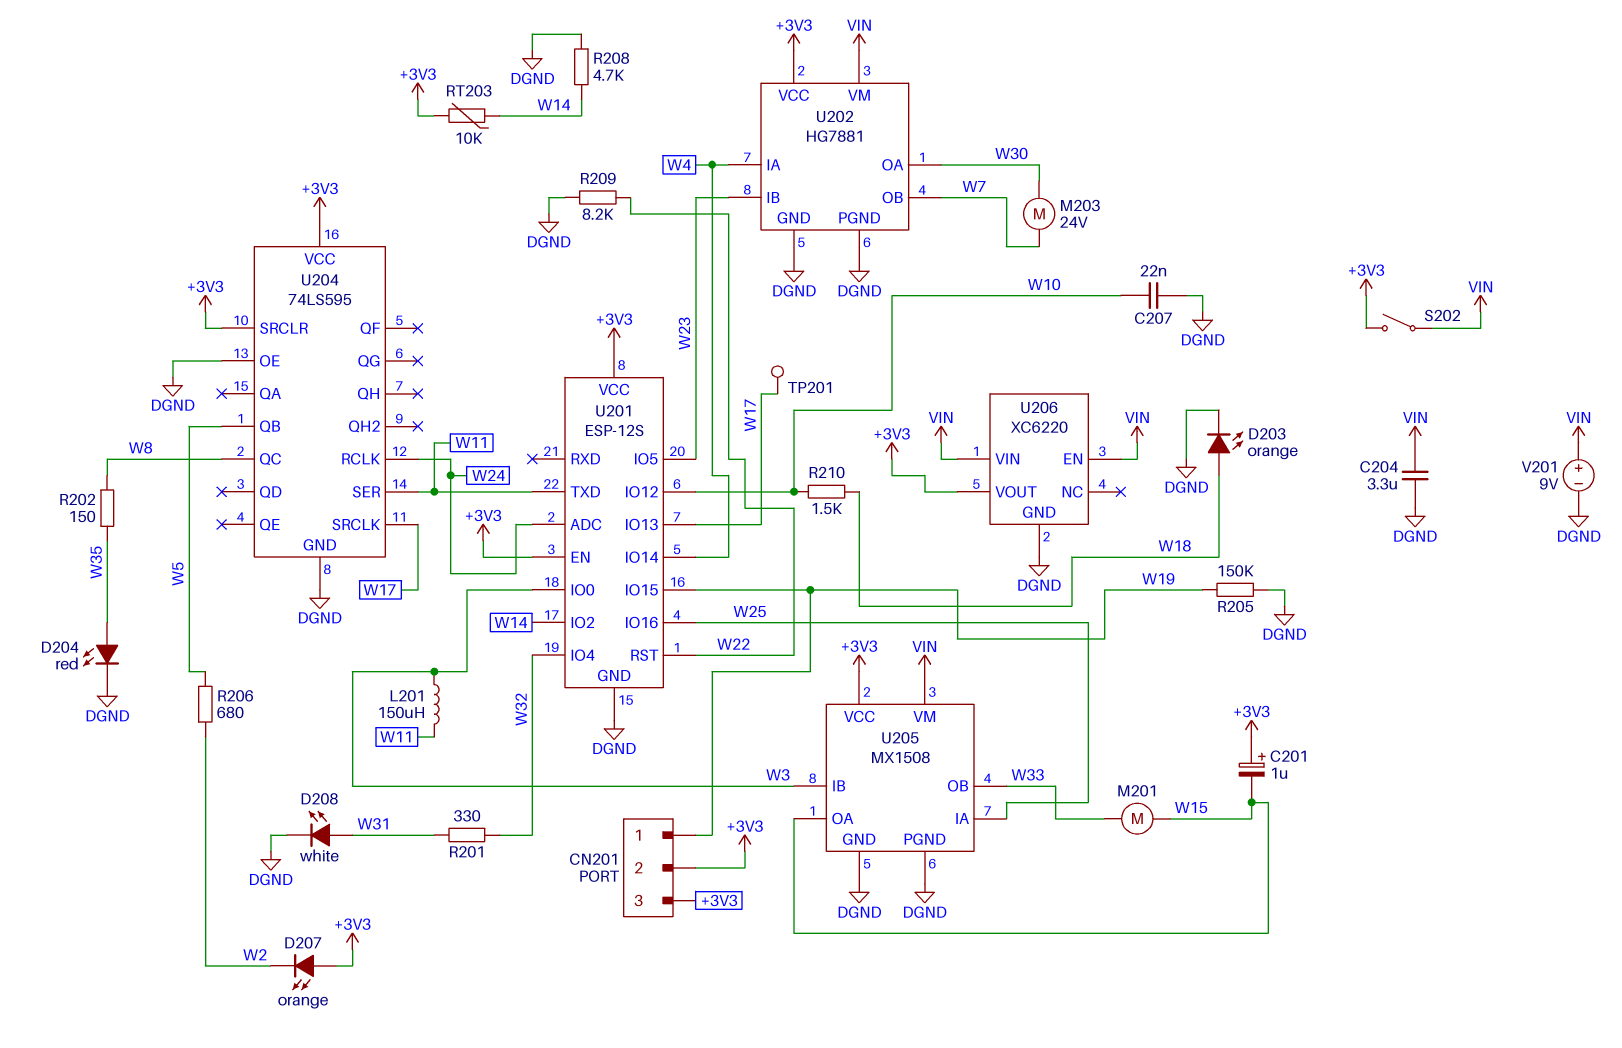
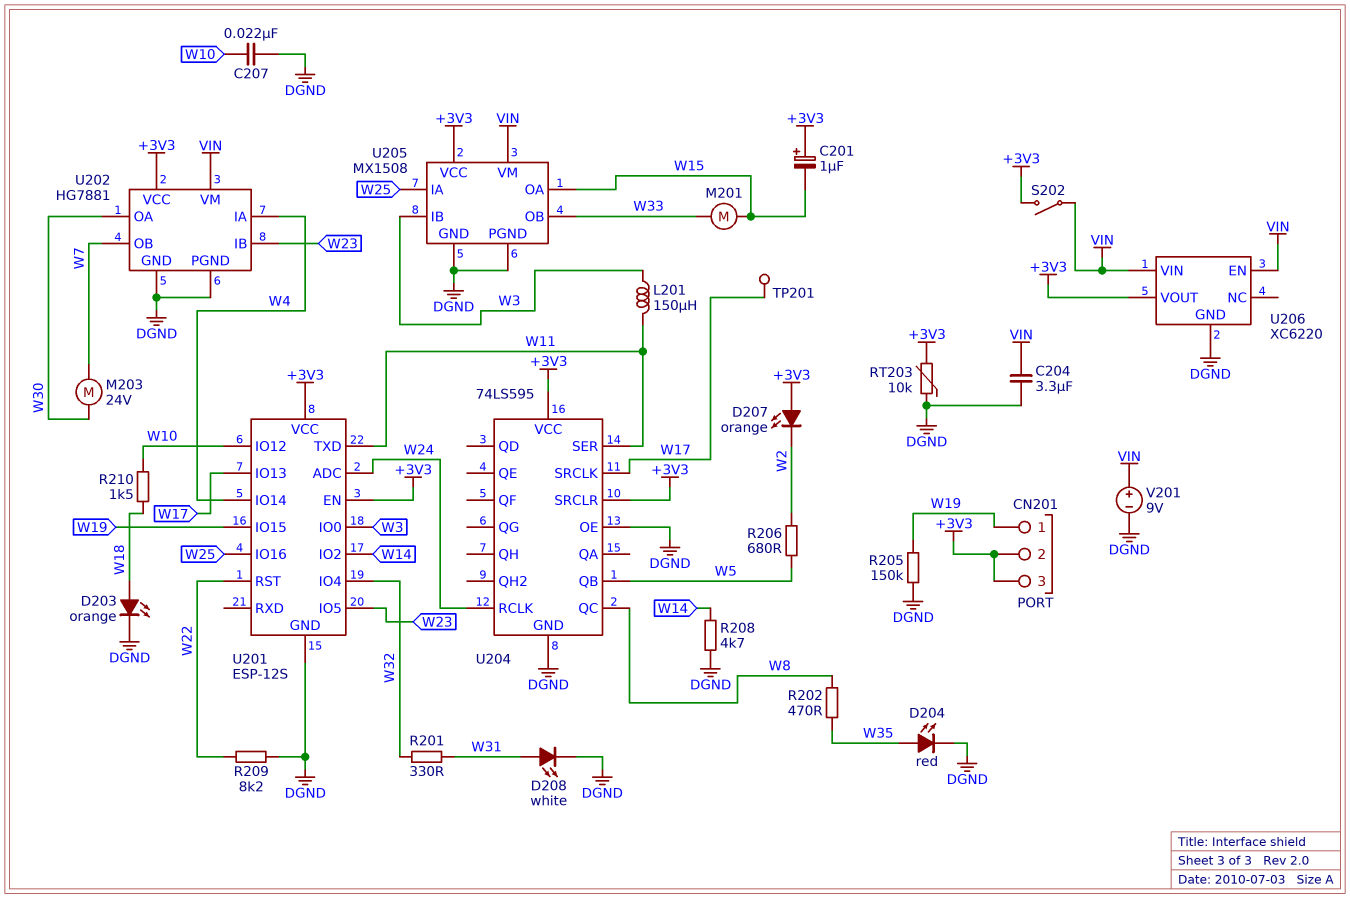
R202: 150 (W8, W35) -> 470 (W8, W35)
RT203: 10k (+3V3, W14) -> 10k (+3V3, DGND)

